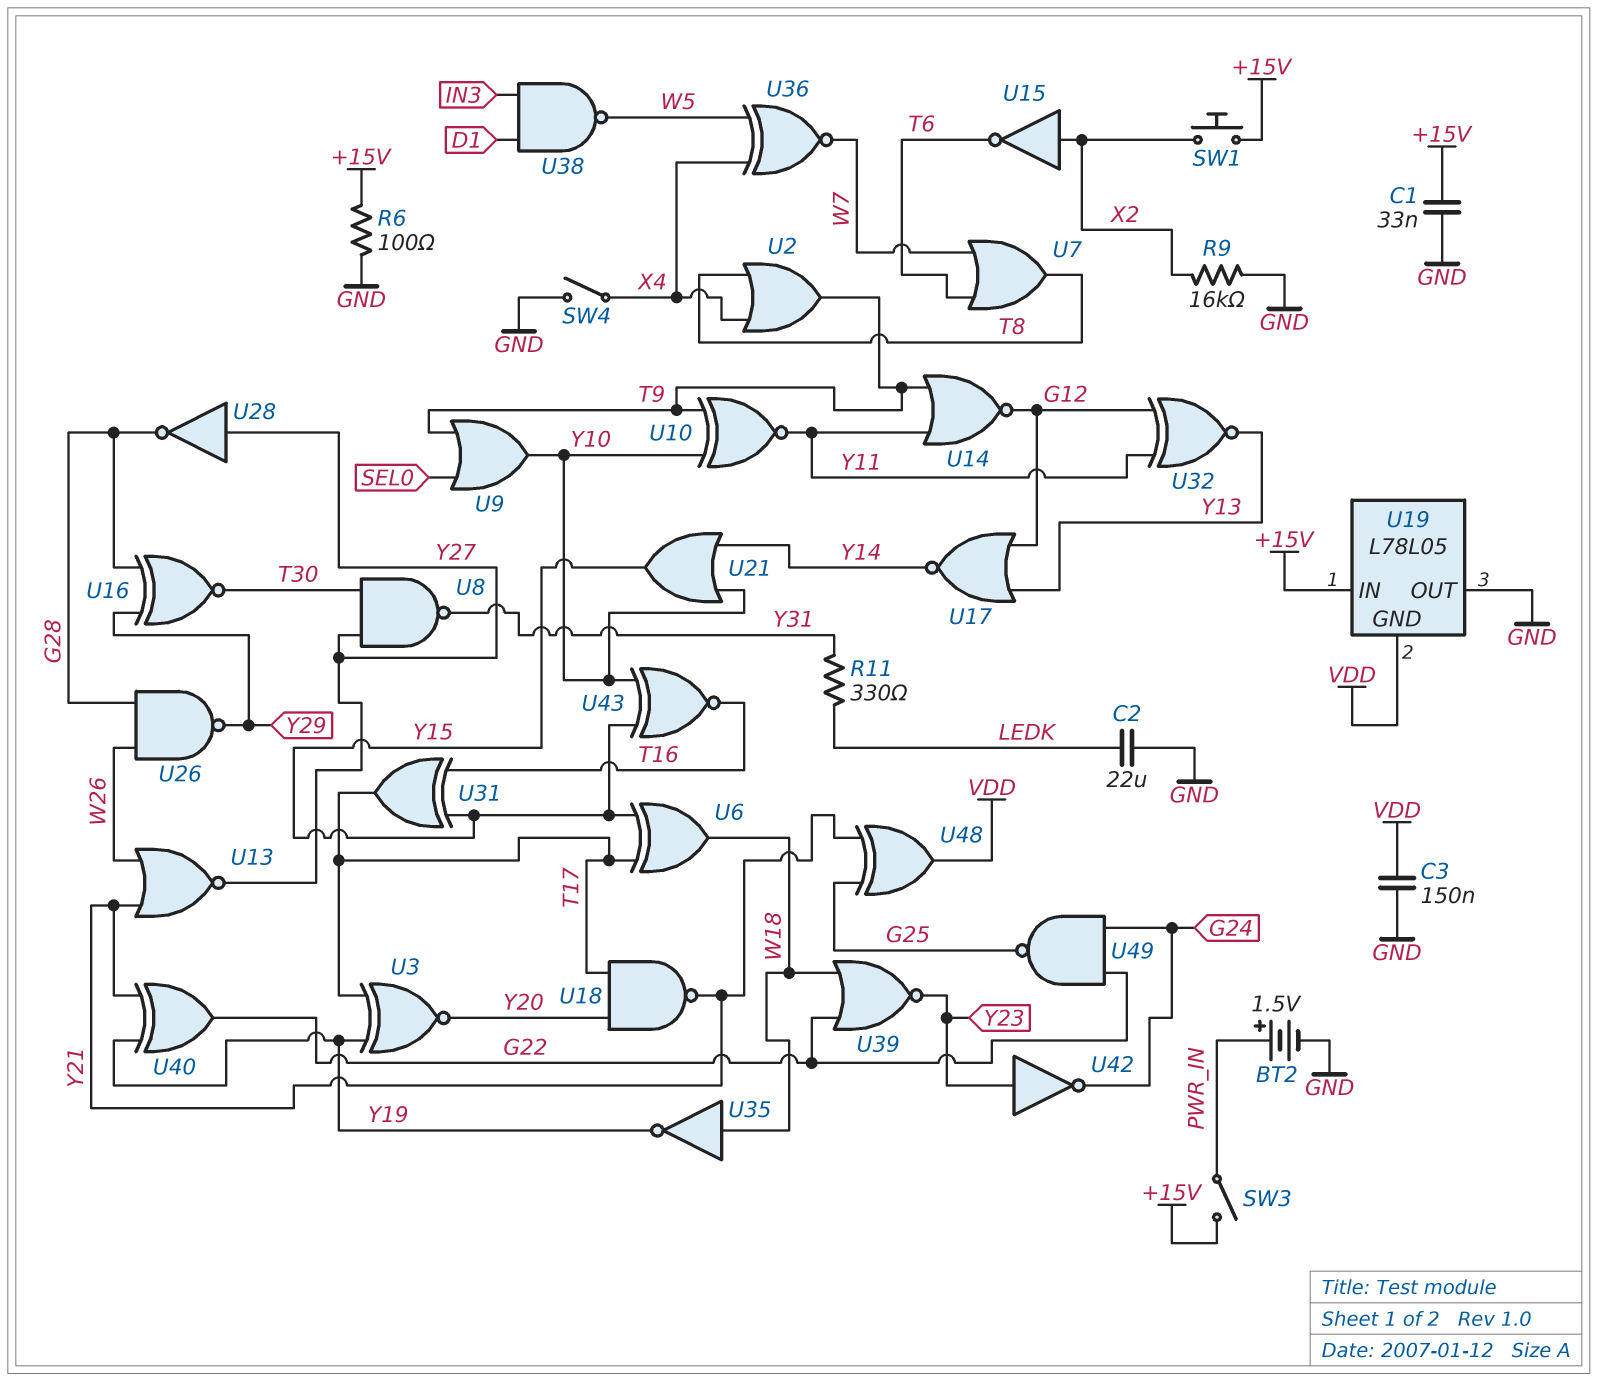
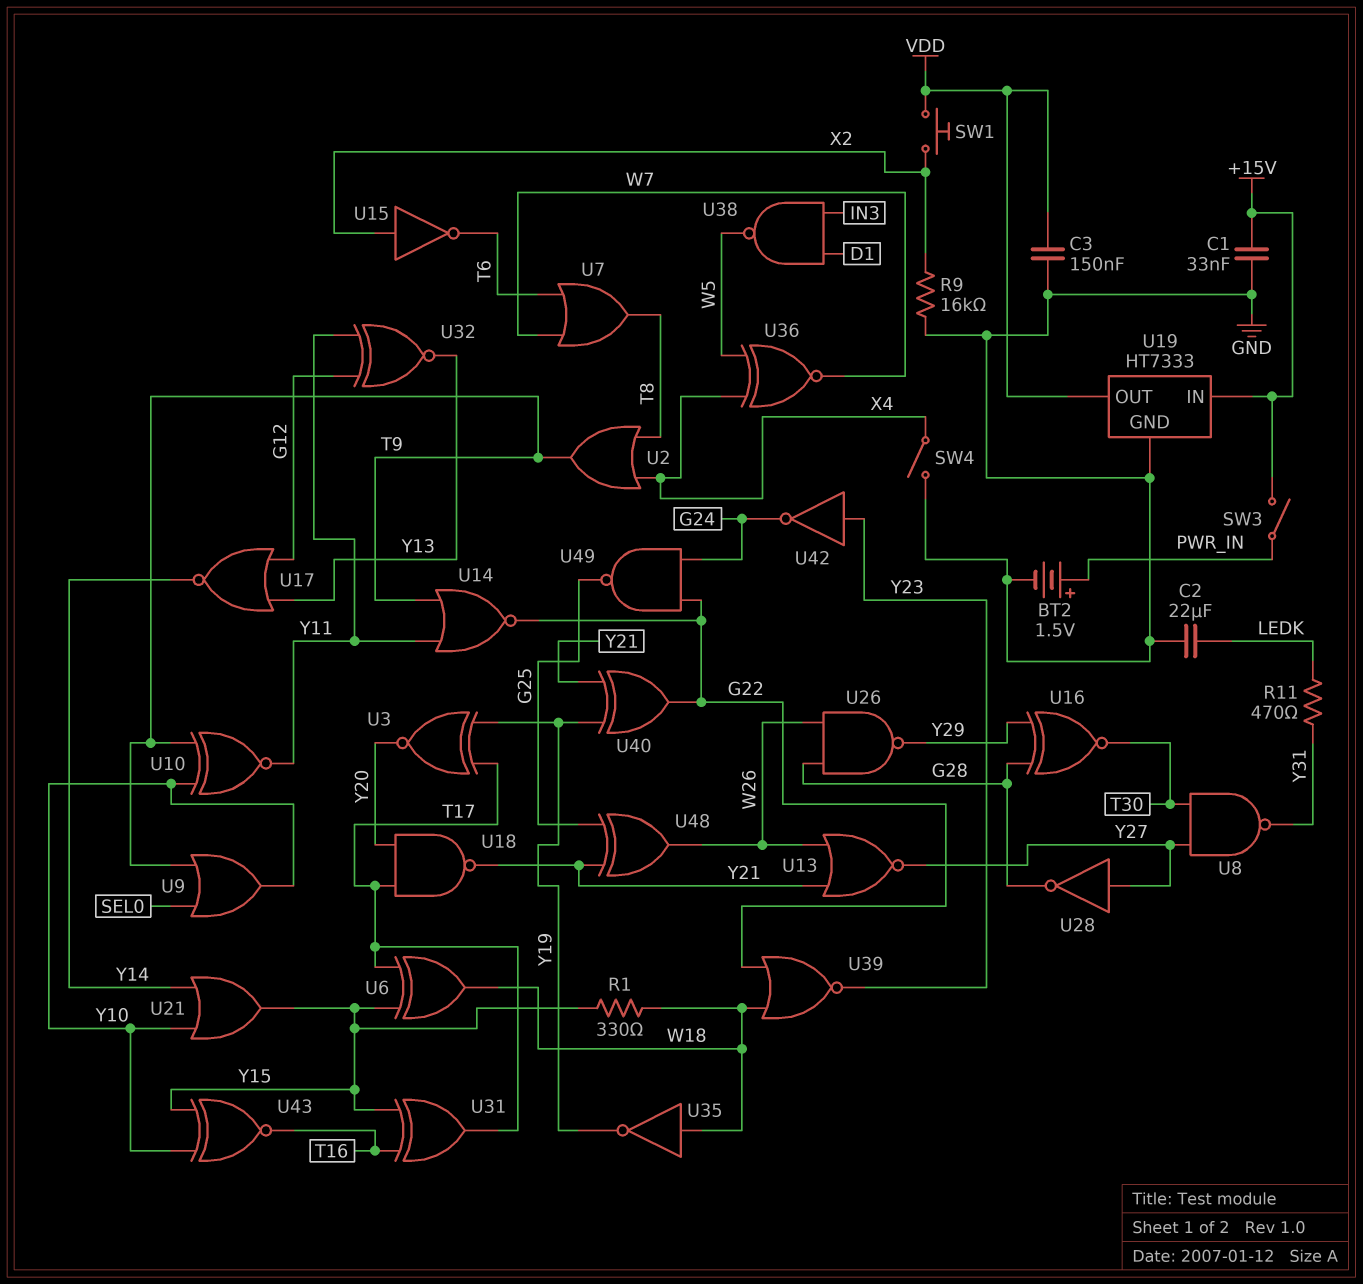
R1: none -> 330 (W18, Y15)
R6: 100 (+15V, GND) -> none
R11: 330 (LEDK, Y31) -> 470 (LEDK, Y31)
SW1: button (+15V, X2) -> button (VDD, X2)
U14: NOR (in T9, in Y11, out G12) -> NOR (in T9, in Y11, out G22)
U19: L78L05 -> HT7333
U19 pin GND: VDD -> GND
U19 pin OUT: GND -> VDD
U48: XOR (in G25, in Y21, out VDD) -> XOR (in G25, in Y21, out W26)

